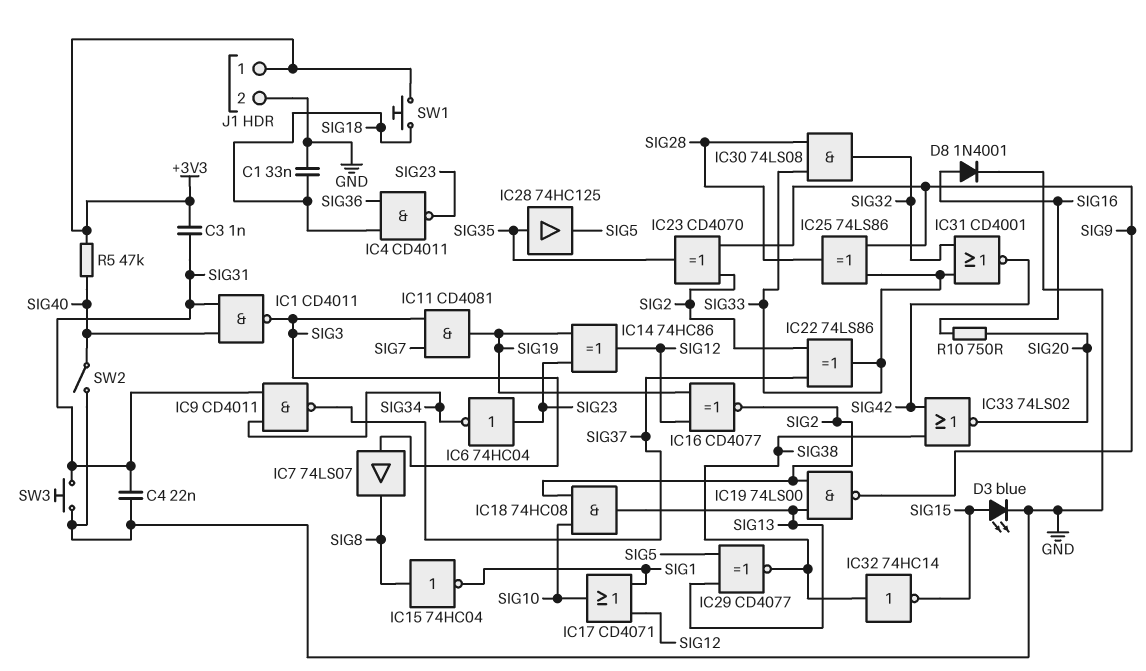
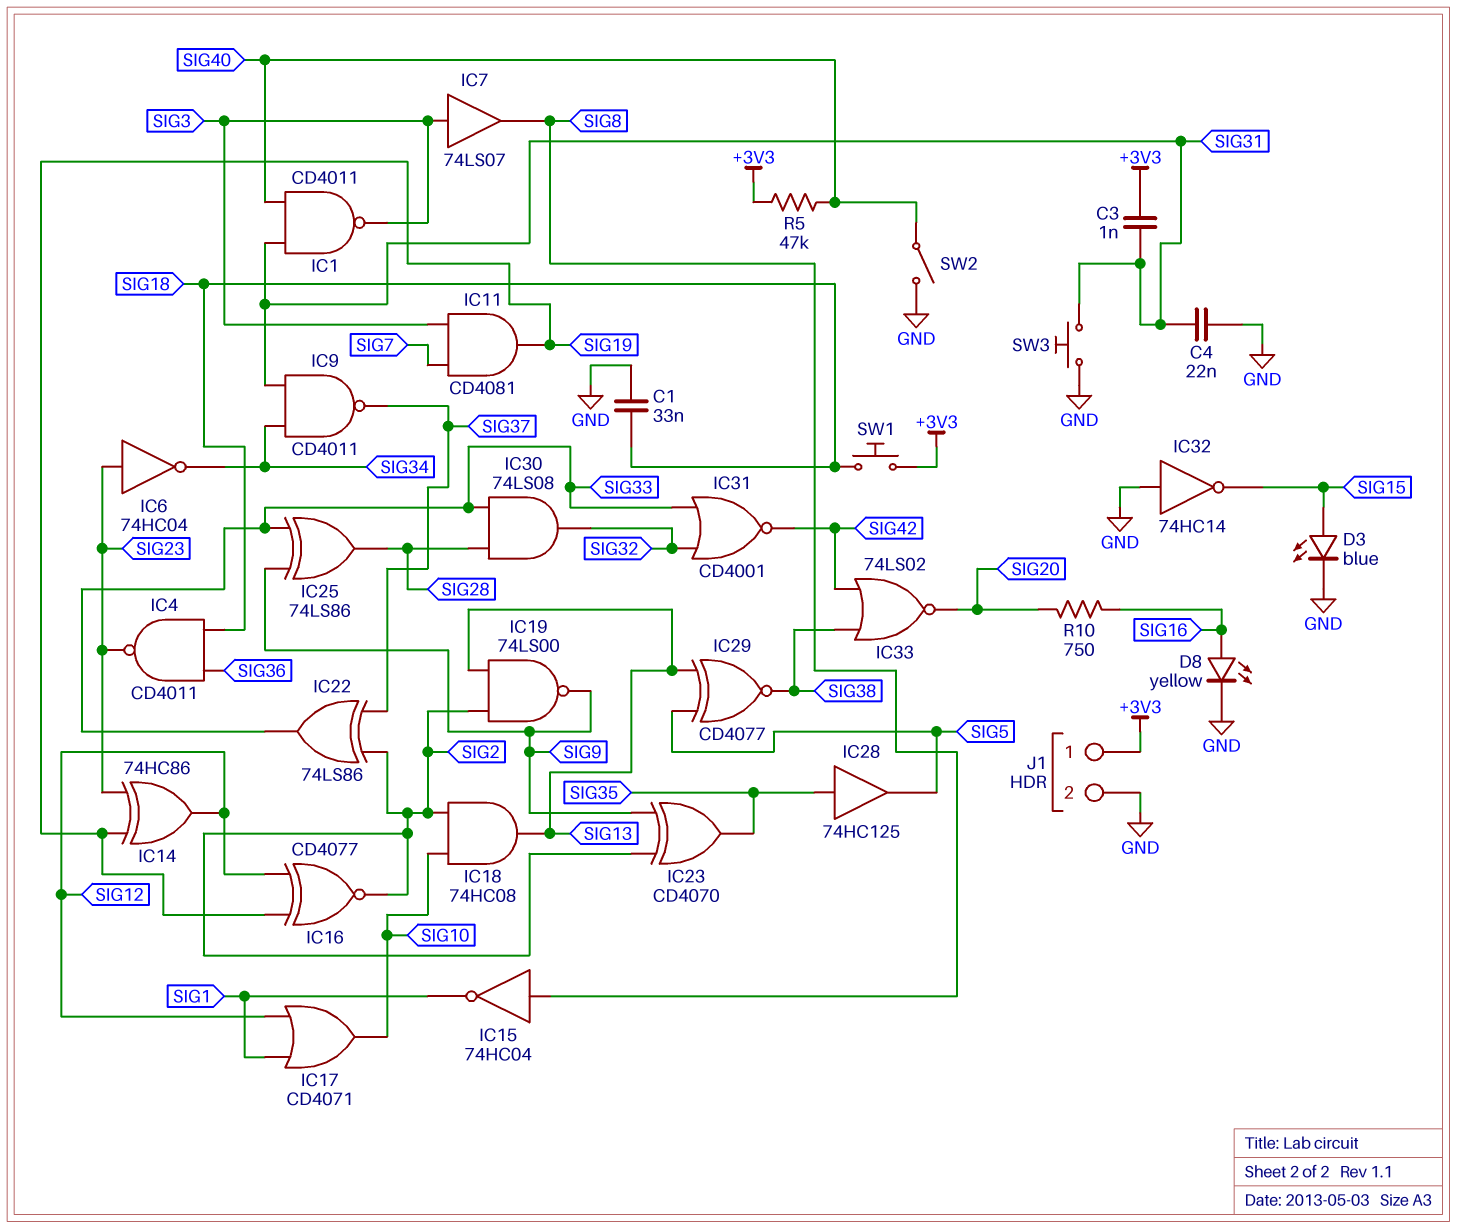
D8: diode 1N4001 (A SIG16, K GND) -> LED yellow (A SIG16, K GND)
IC32: NOT 74HC14 (in SIG38, out SIG15) -> NOT 74HC14 (in GND, out SIG15)

